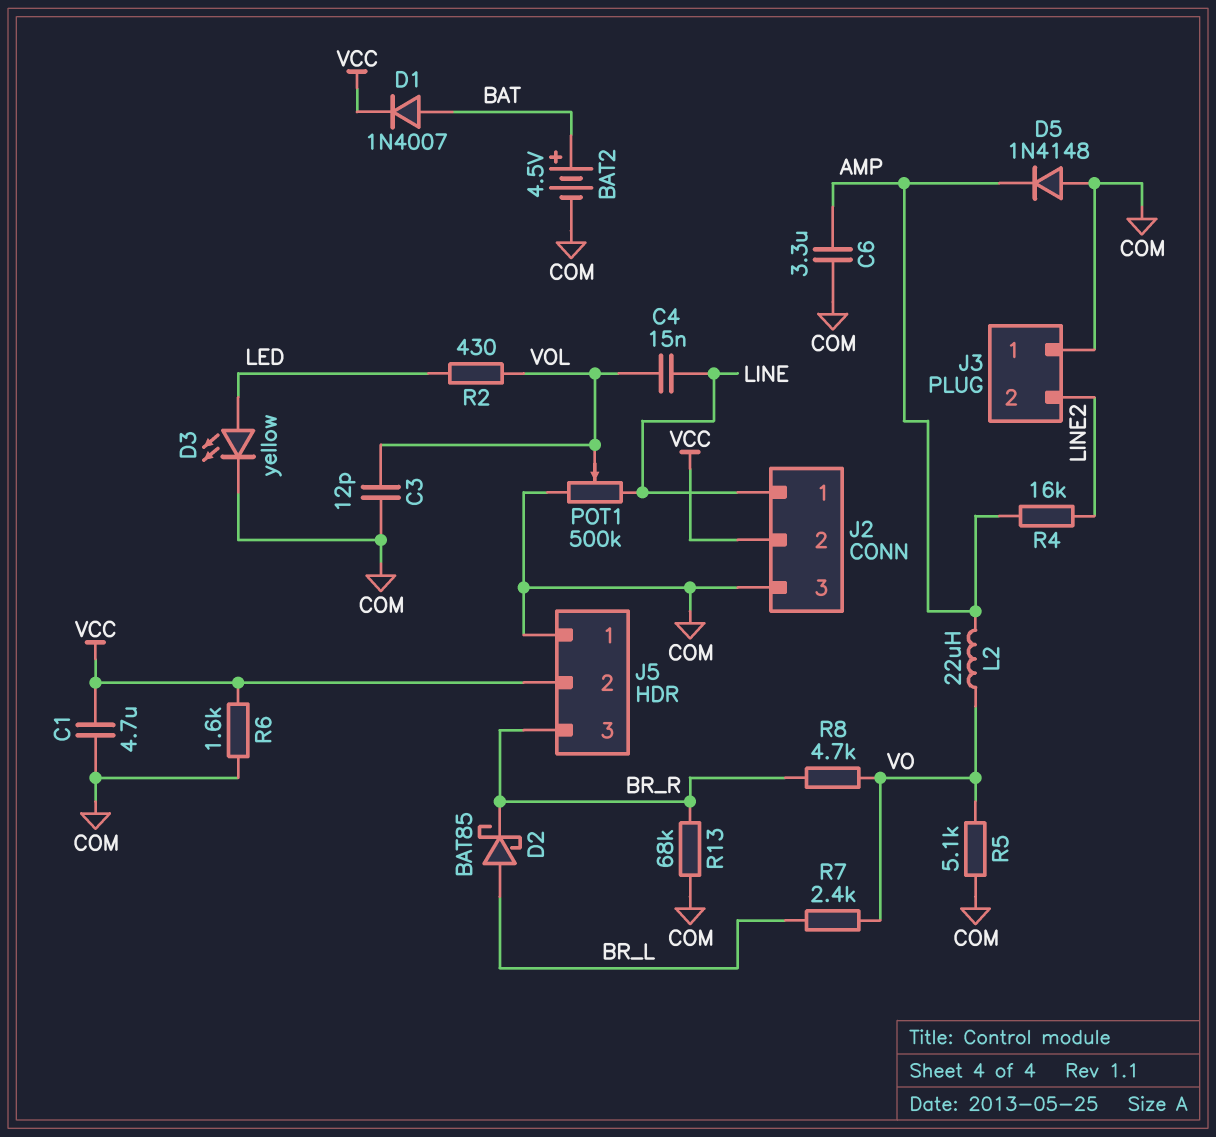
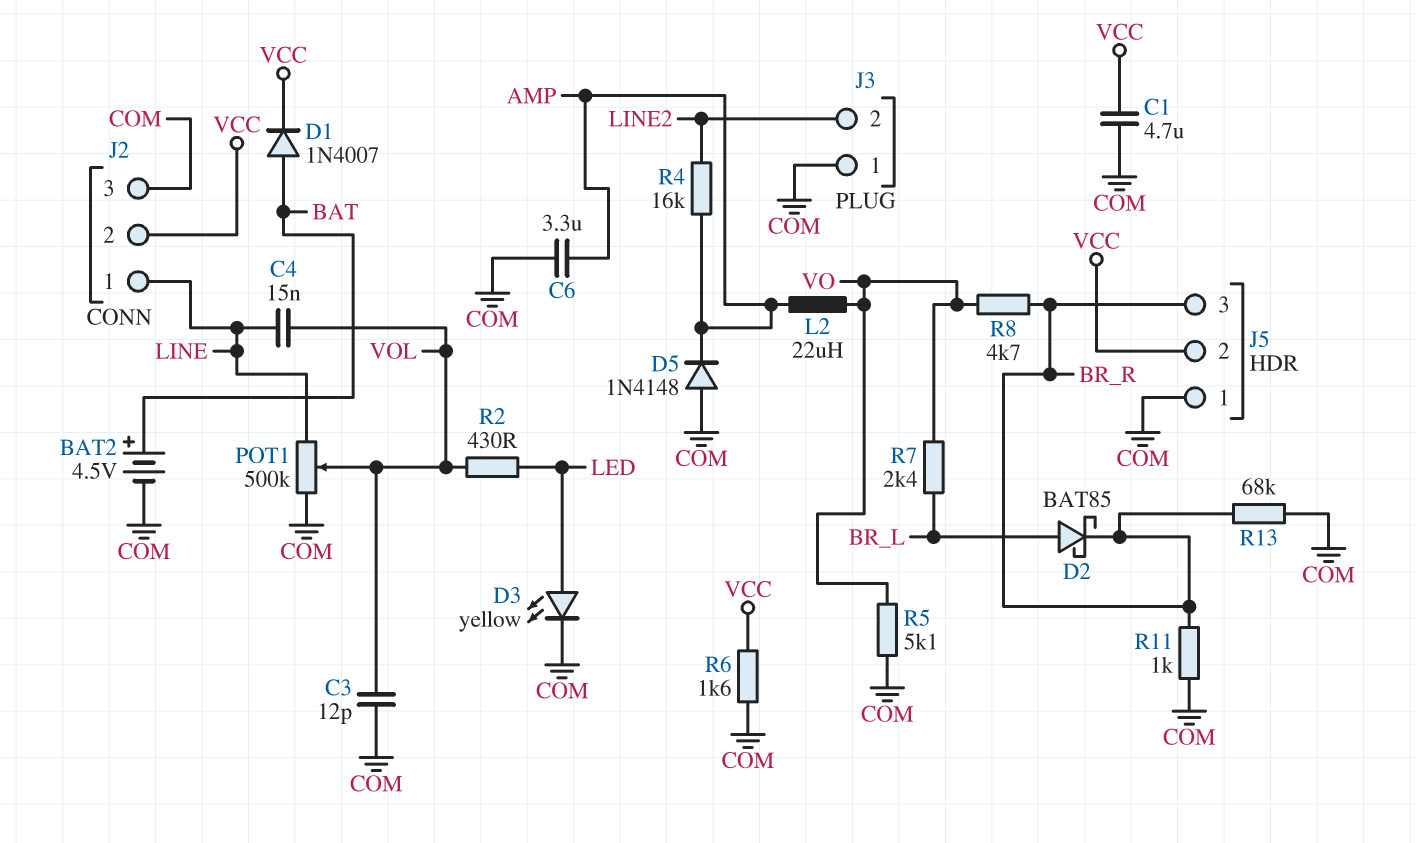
R11: none -> 1k (BR_R, COM)

